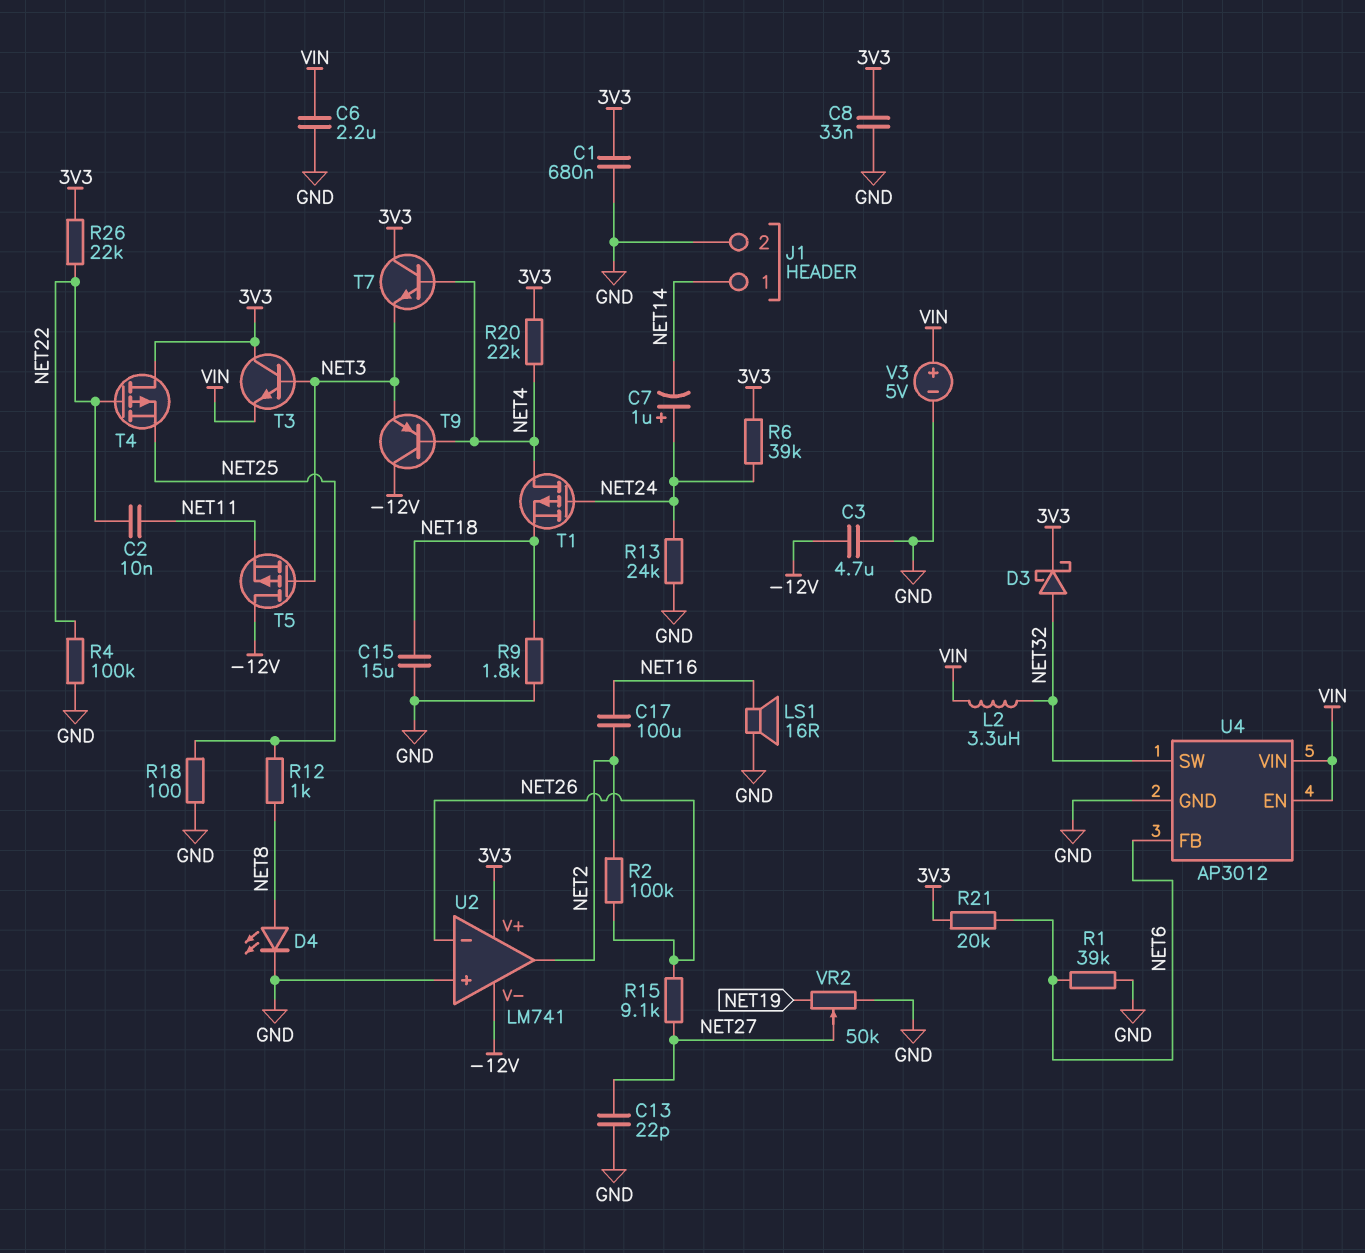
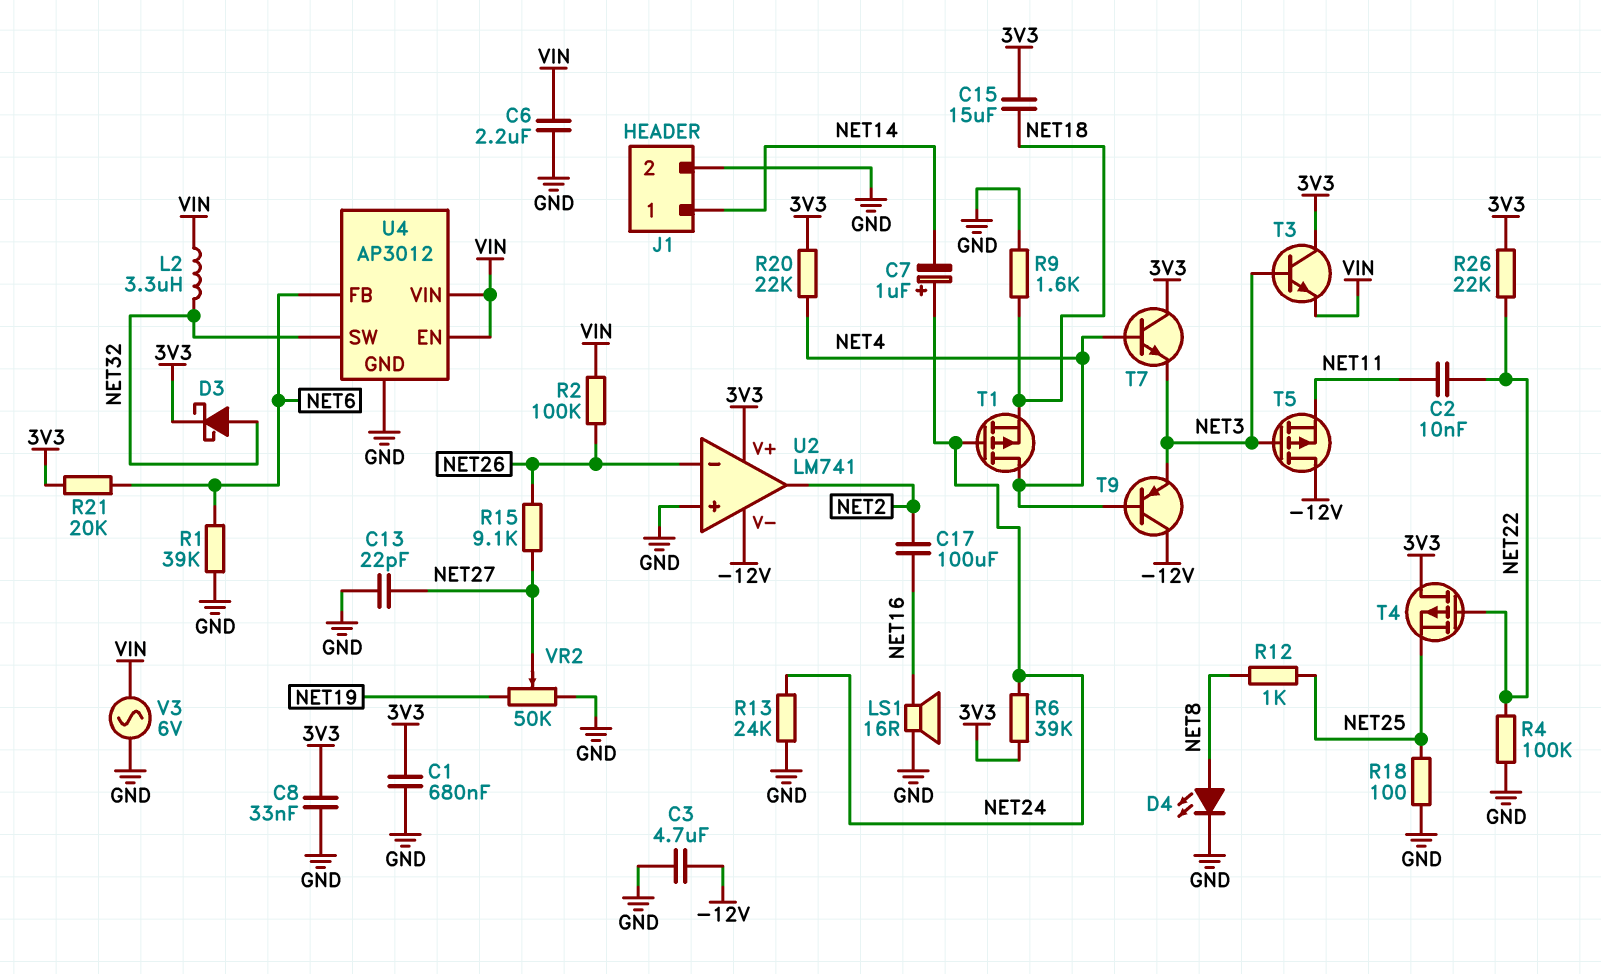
C15: 15uF (GND, NET18) -> 15uF (3V3, NET18)
R2: 100k (NET2, NET26) -> 100k (NET26, VIN)
R9: 1.8k (GND, NET18) -> 1.6k (GND, NET18)
V3: 5V (plus VIN, minus GND) -> AC 6V (GND, VIN)

